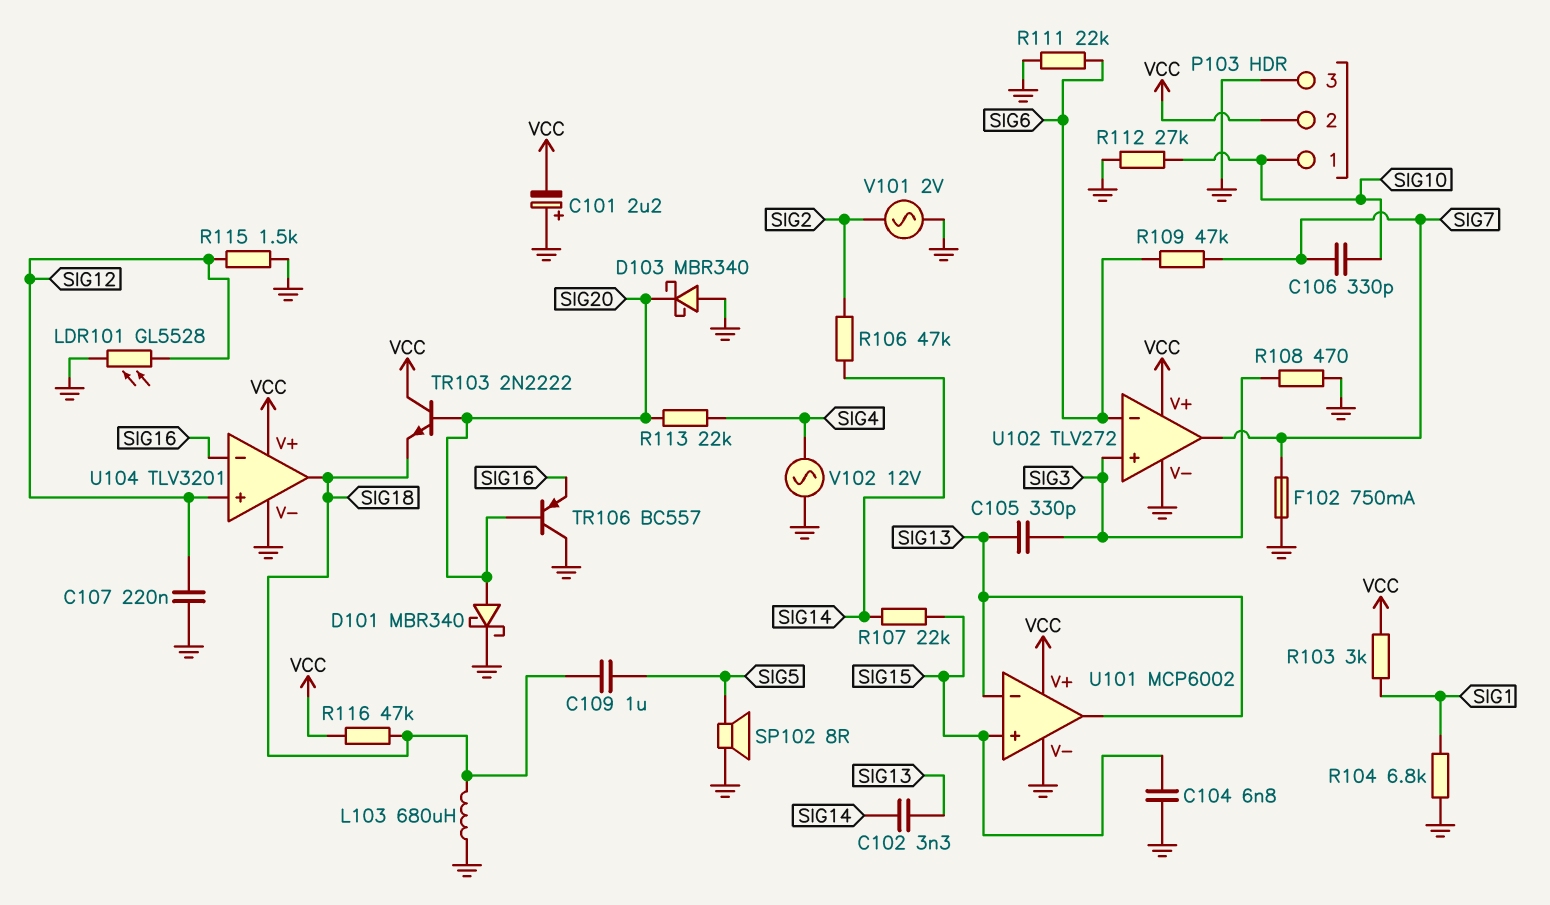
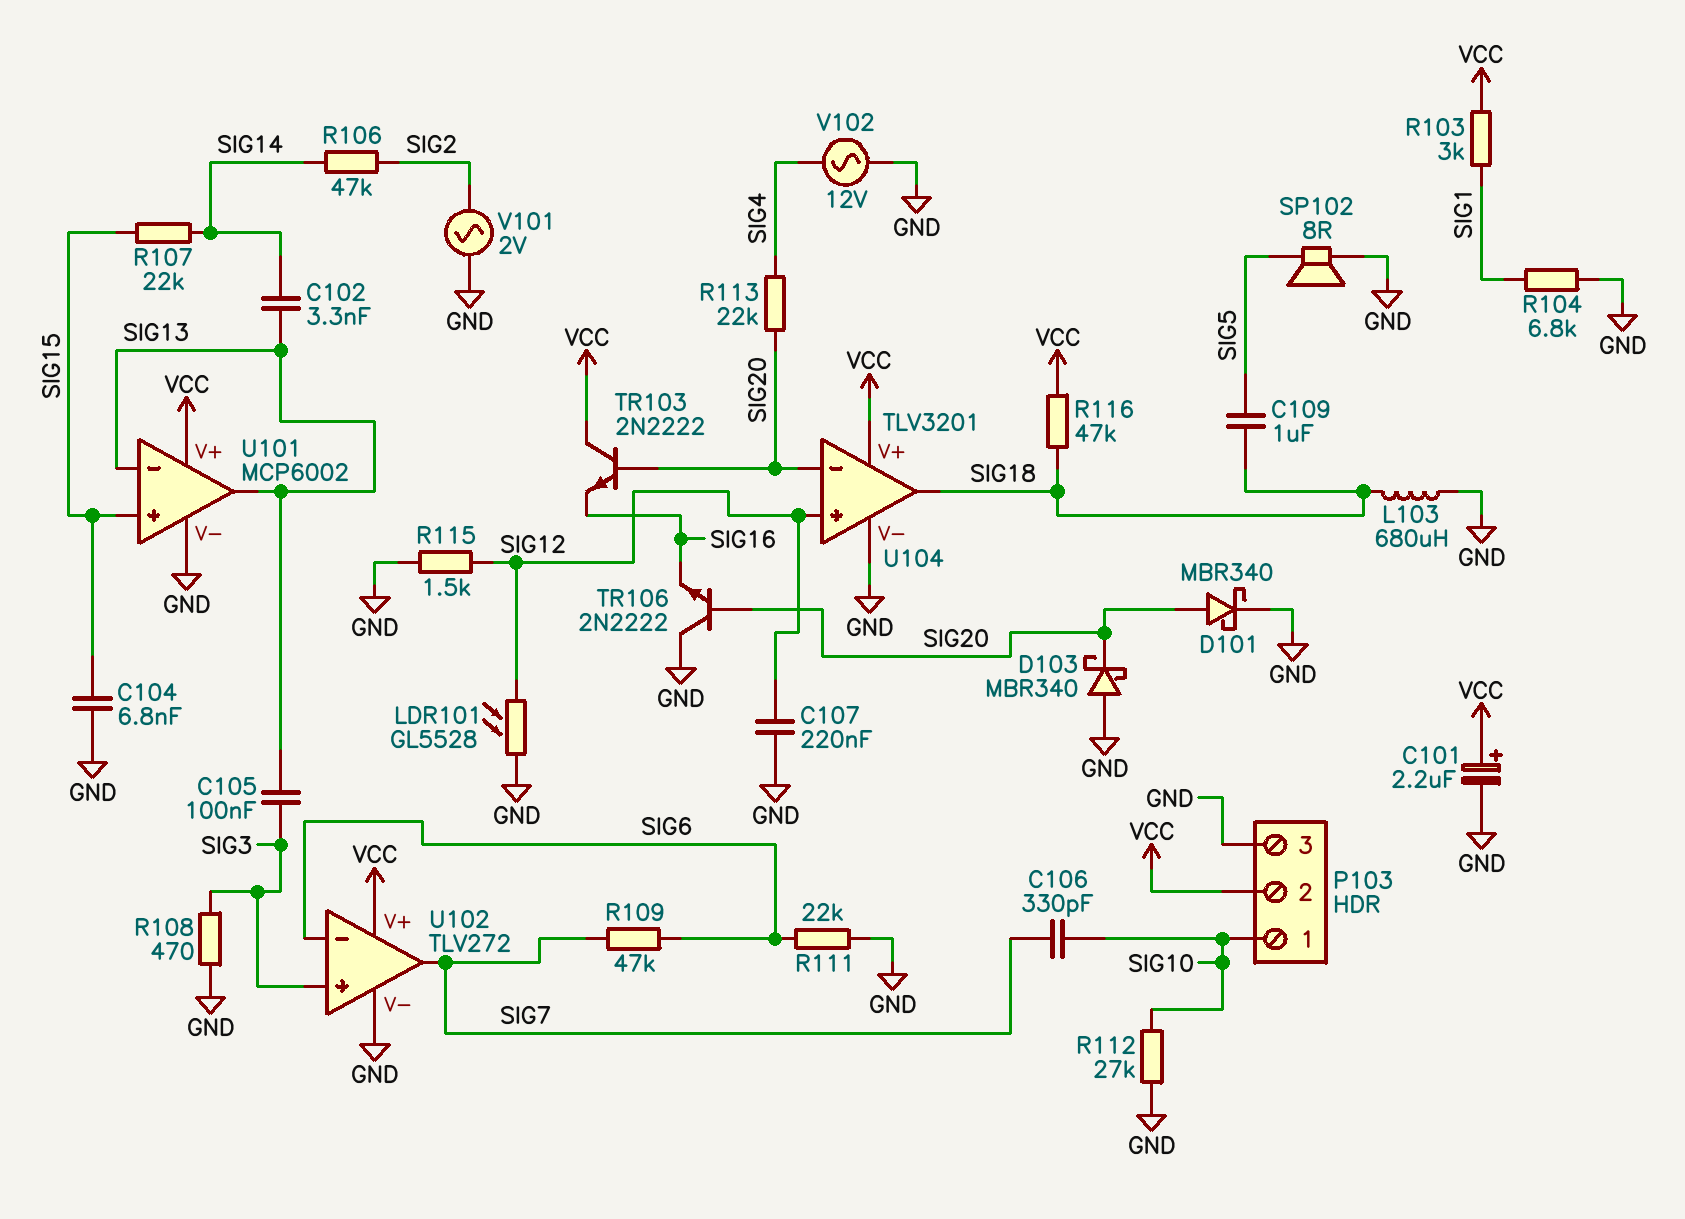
C101: 2.2uF (plus GND, minus VCC) -> 2.2uF (plus VCC, minus GND)
C105: 330pF (SIG3, SIG13) -> 100nF (SIG3, SIG13)
F102: 750mA (GND, SIG7) -> none
TR103: NPN 2N2222 (B SIG20, C VCC, E SIG18) -> NPN 2N2222 (B SIG20, C VCC, E SIG16)
TR106: PNP BC557 (B SIG20, C GND, E SIG16) -> NPN 2N2222 (B SIG20, C GND, E SIG16)
U104 pin in-: SIG16 -> SIG20

